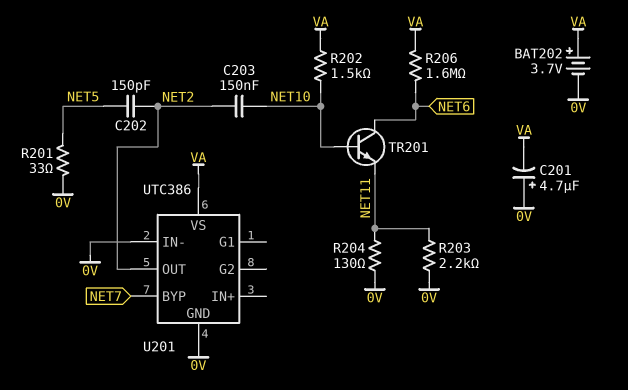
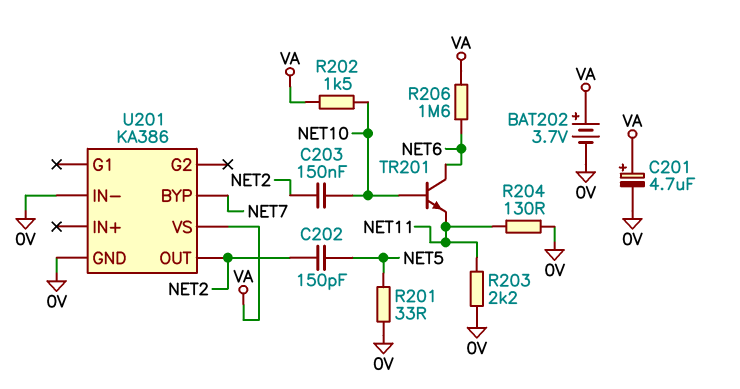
C201: 4.7uF (plus 0V, minus VA) -> 4.7uF (plus VA, minus 0V)
U201: UTC386 -> KA386

